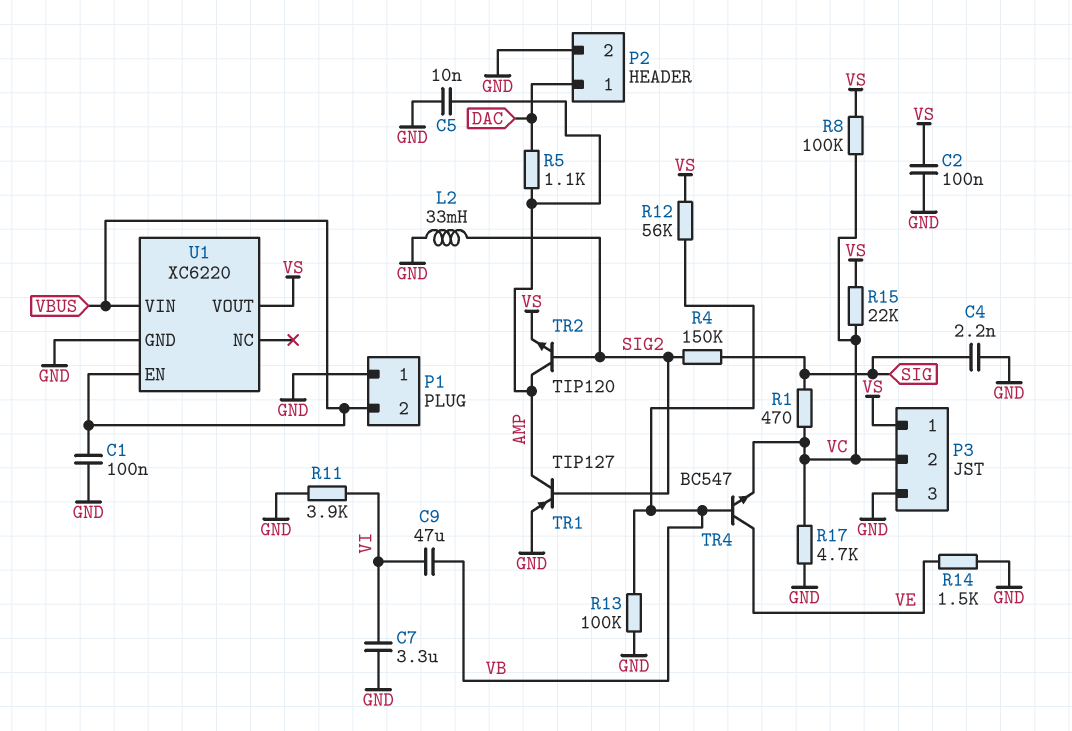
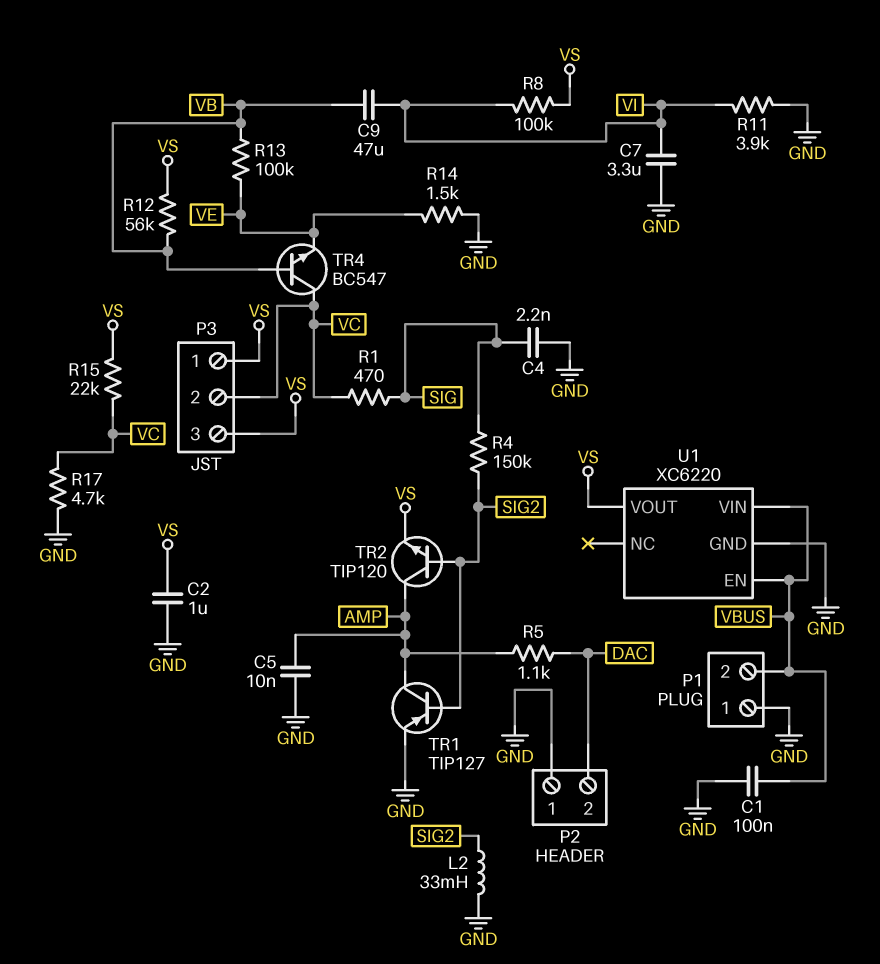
C2: 100nF (GND, VS) -> 1uF (GND, VS)
P2 pin 1: DAC -> GND
P2 pin 2: GND -> DAC
P3 pin 3: GND -> VS
R8: 100k (VC, VS) -> 100k (VI, VS)
R13: 100k (GND, VB) -> 100k (VB, VE)
TR4: NPN BC547 (B VB, C VE, E VC) -> NPN BC547 (B VB, C VC, E VE)

